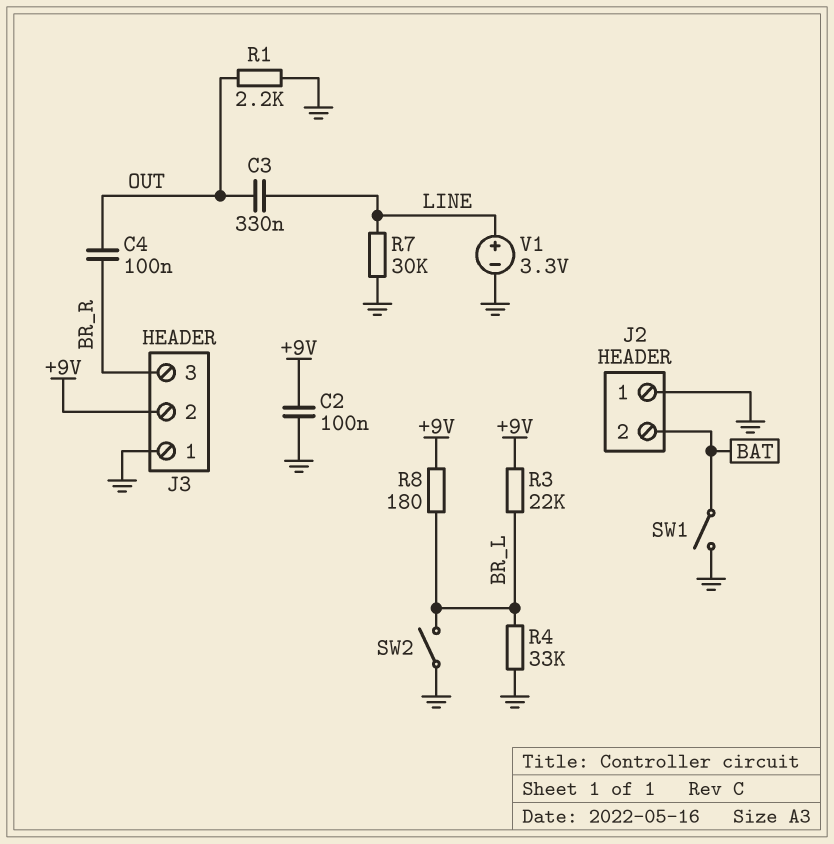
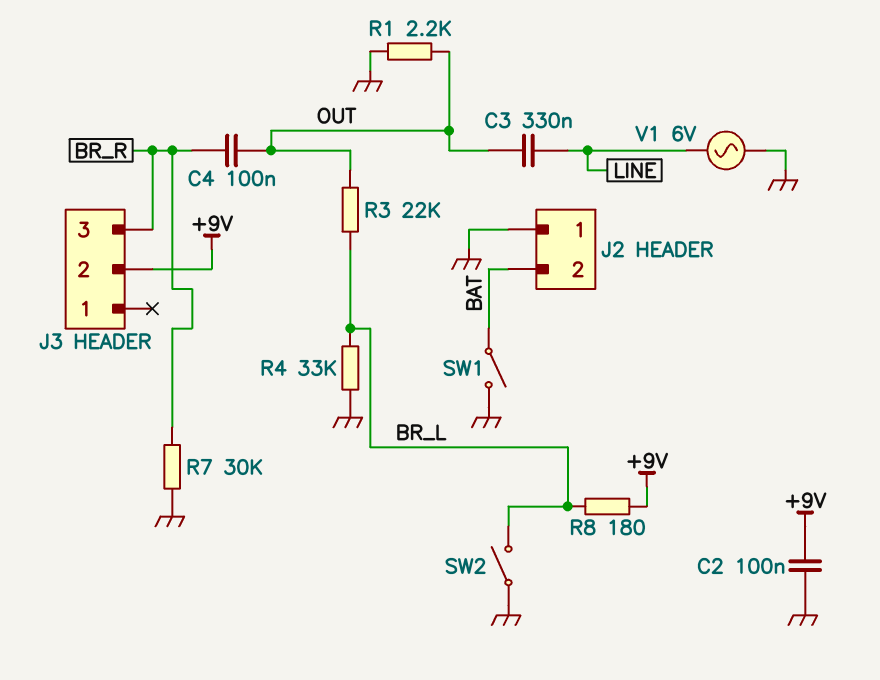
J3 pin 1: GND -> none
R3: 22k (+9V, BR_L) -> 22k (BR_L, OUT)
R7: 30k (GND, LINE) -> 30k (BR_R, GND)
V1: 3.3V (plus LINE, minus GND) -> AC 6V (GND, LINE)

